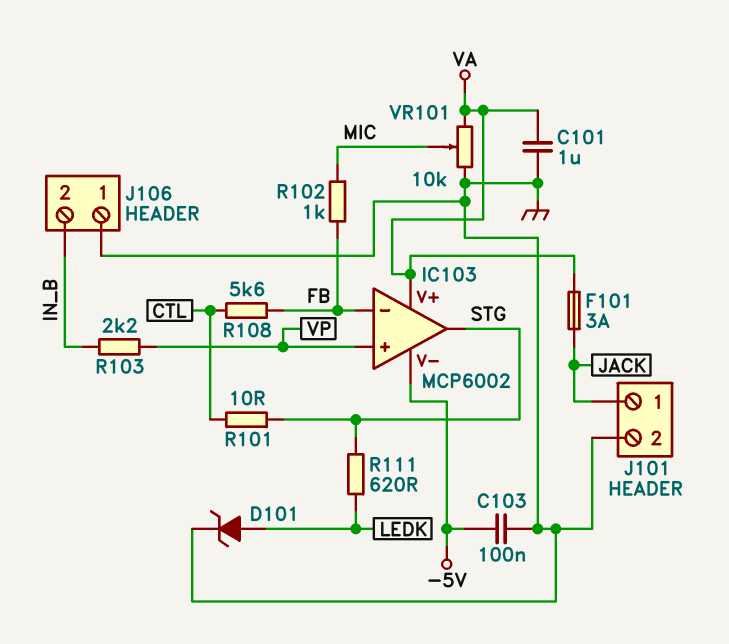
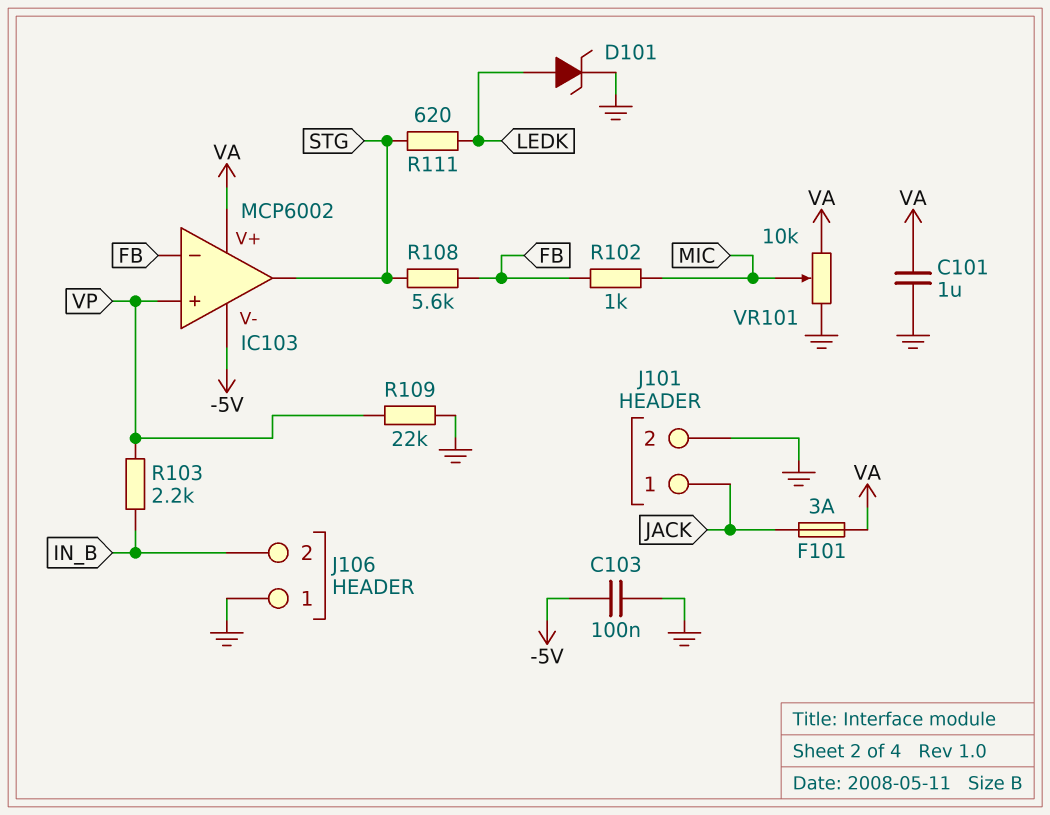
R101: 10 (CTL, STG) -> none
R108: 5.6k (CTL, FB) -> 5.6k (FB, STG)
R109: none -> 22k (GND, VP)

